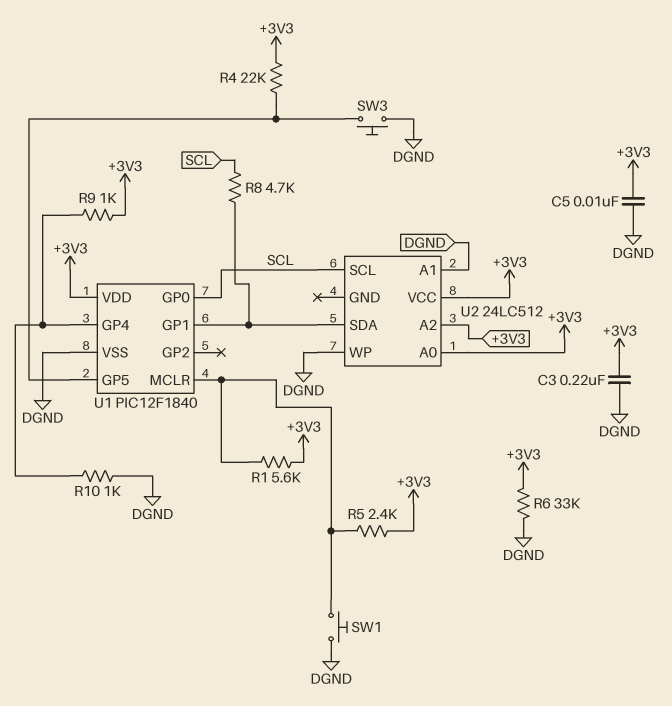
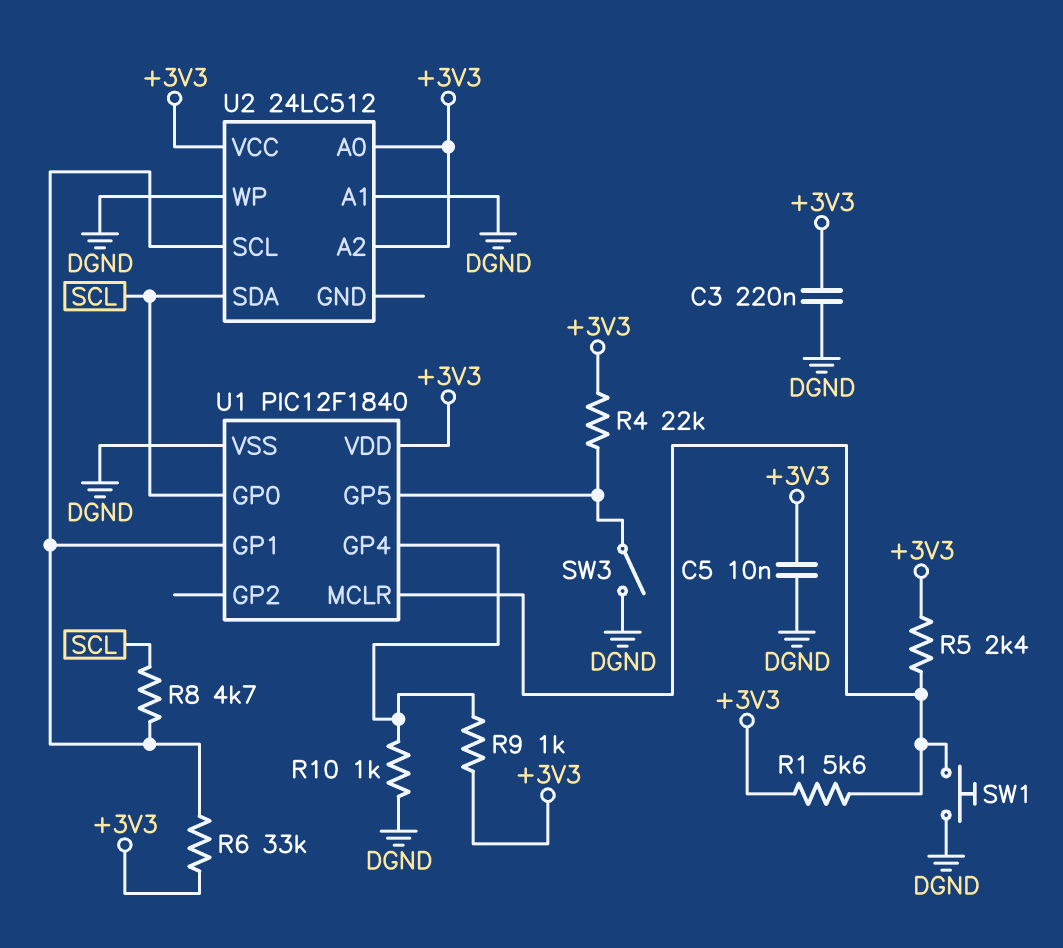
R6: 33k (+3V3, DGND) -> 33k (+3V3, U1/GP1)
SW3: button (DGND, U1/GP5) -> switch (DGND, U1/GP5)
U2 pin SCL: SCL -> U1/GP1
U2 pin SDA: U1/GP1 -> SCL

